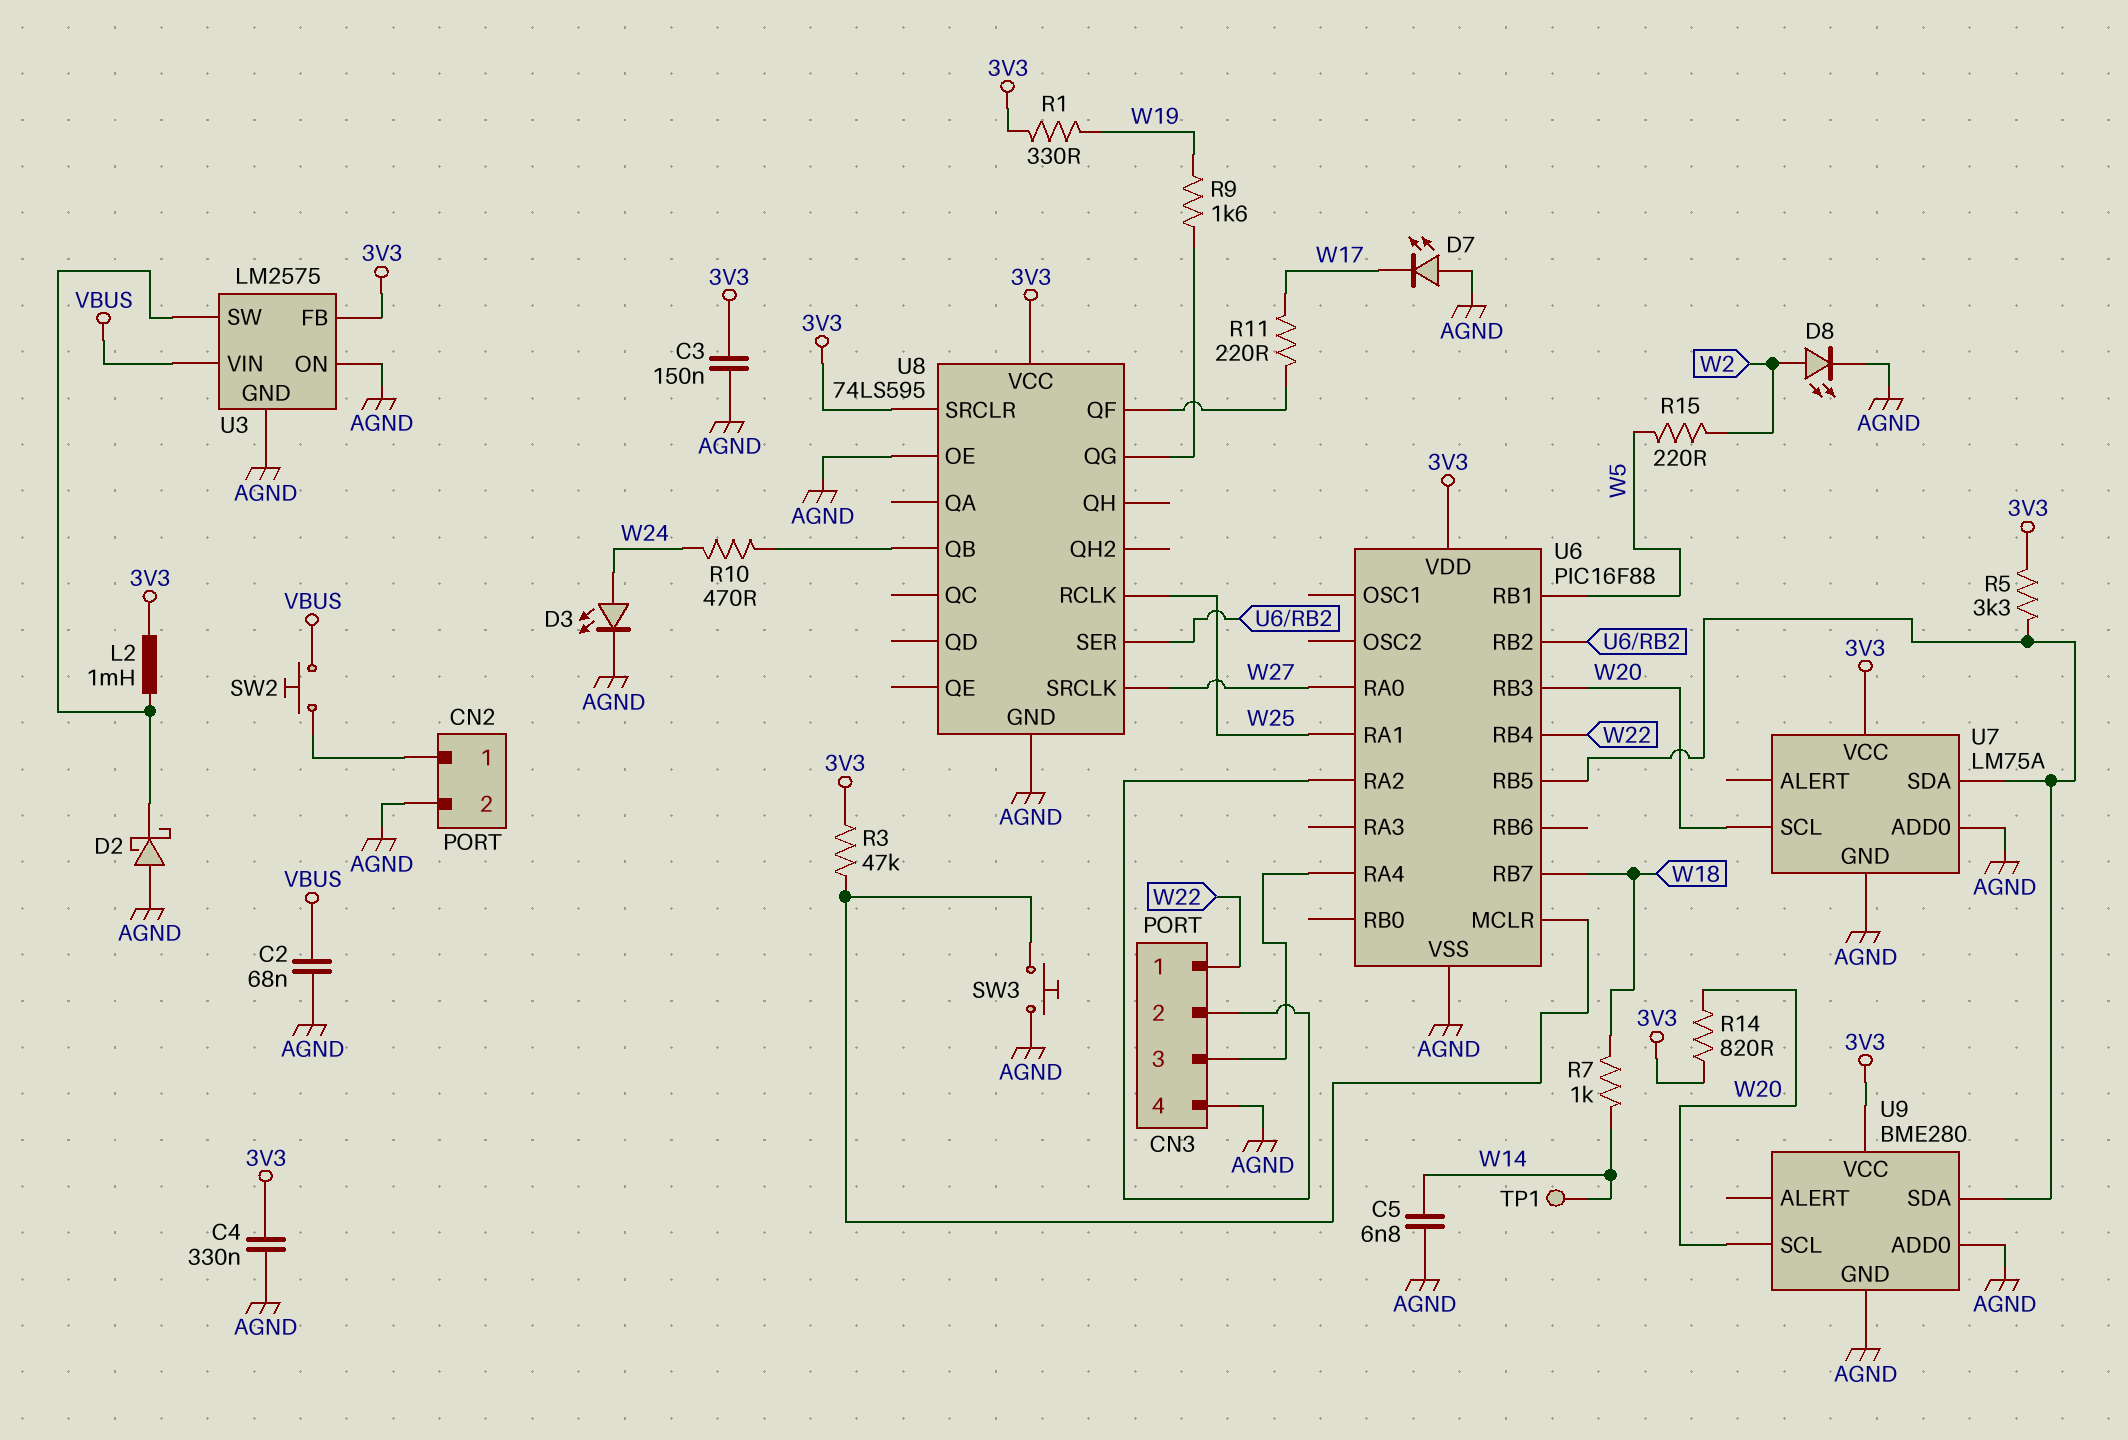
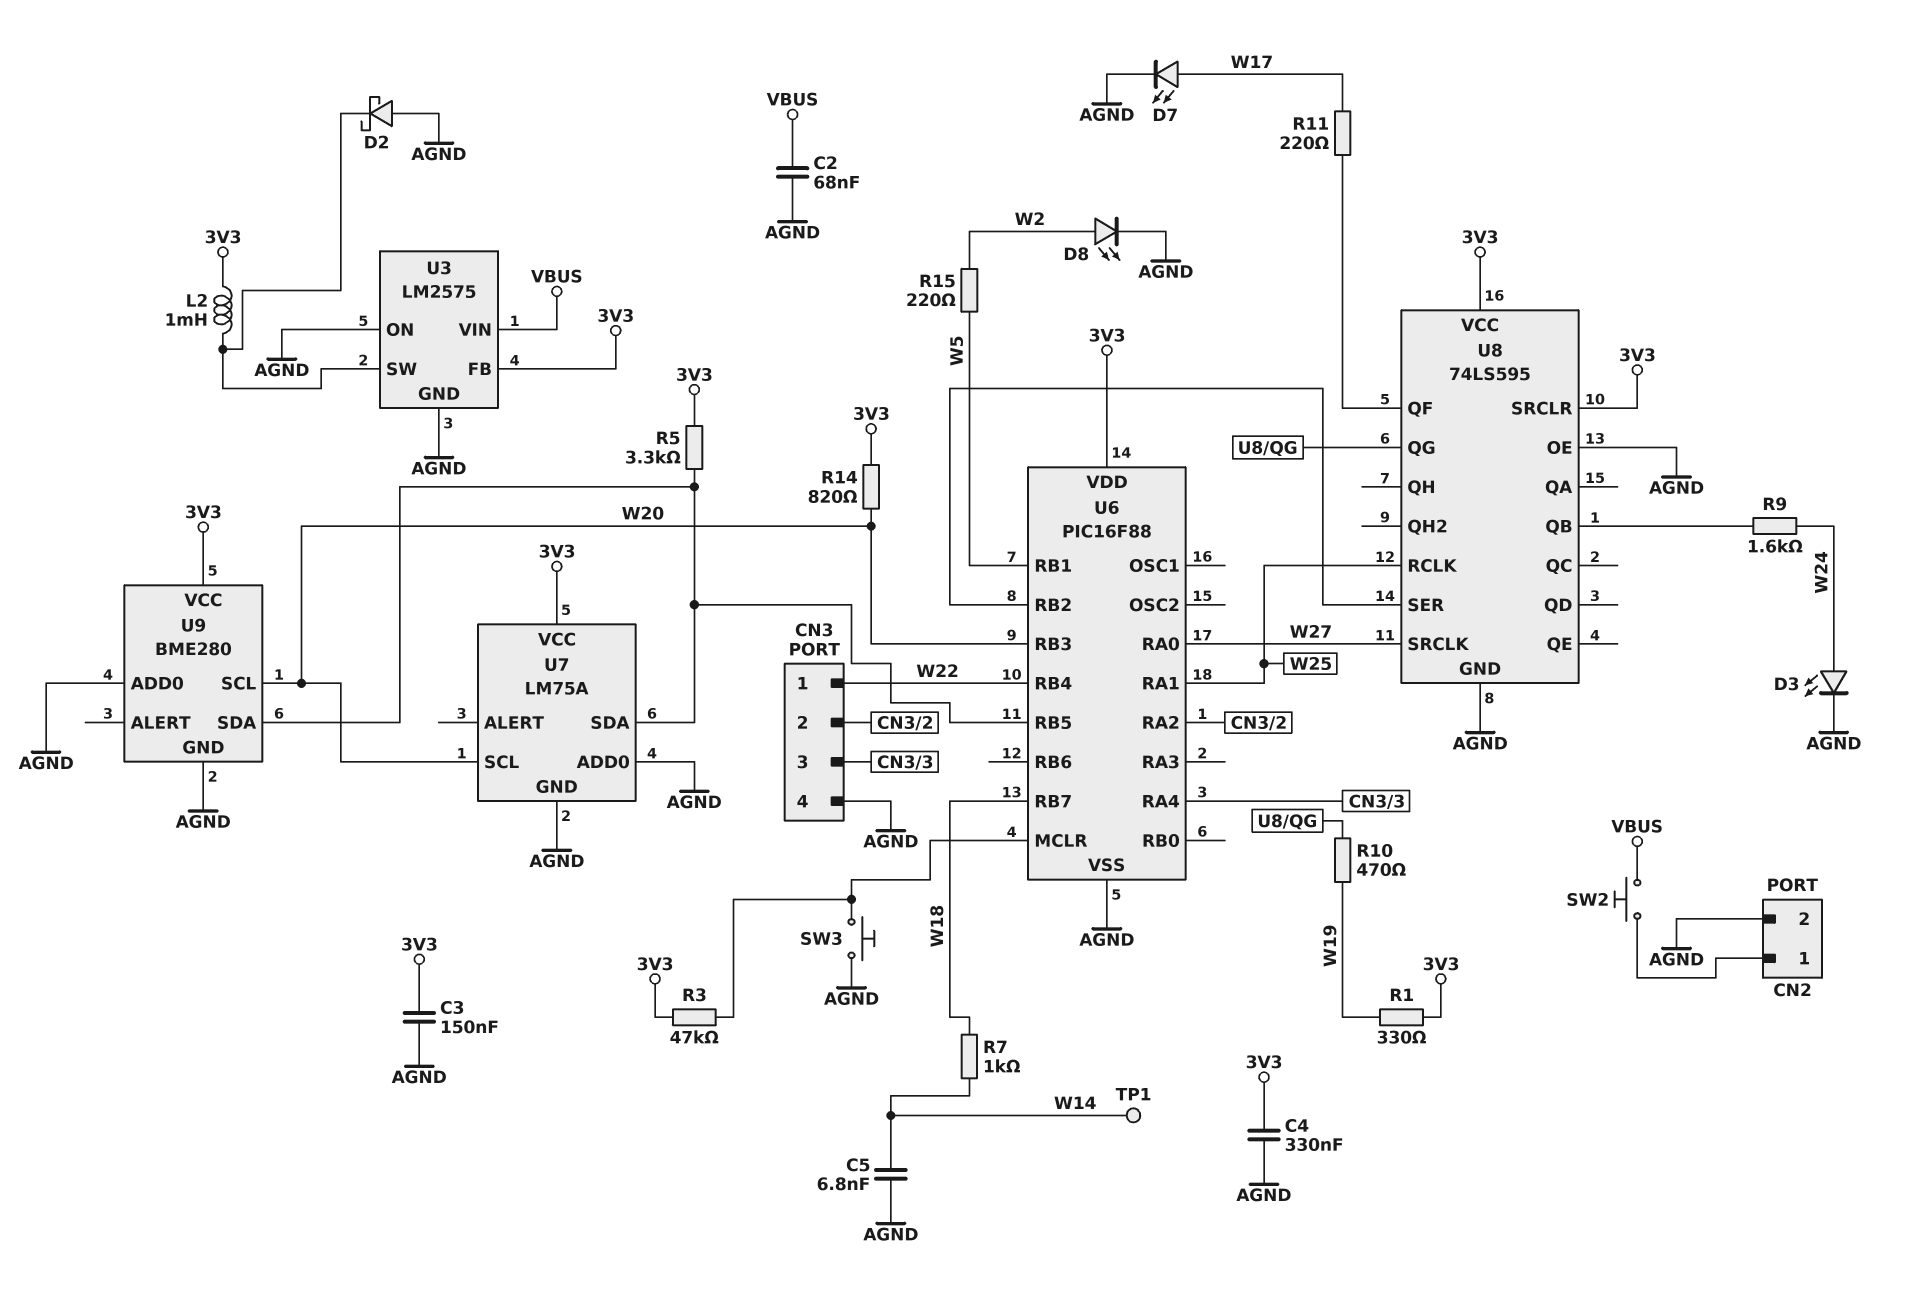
D7: LED (A AGND, K W17) -> LED (A W17, K AGND)
R9: 1.6k (U8/QG, W19) -> 1.6k (U8/QB, W24)
R10: 470 (U8/QB, W24) -> 470 (U8/QG, W19)

